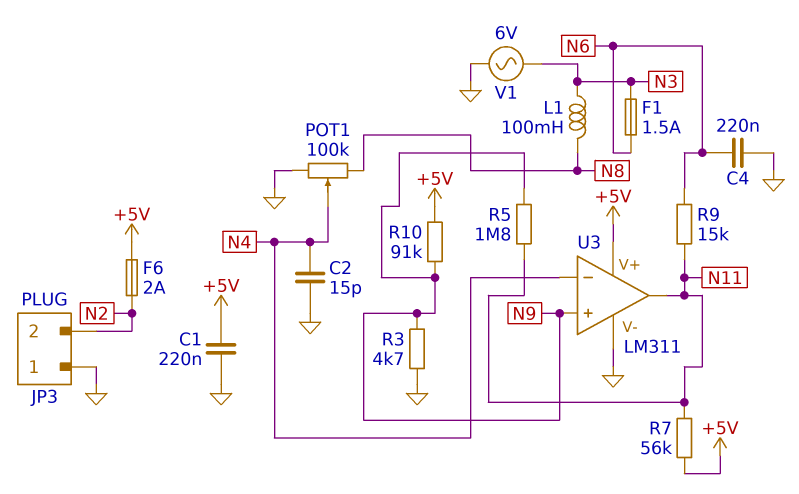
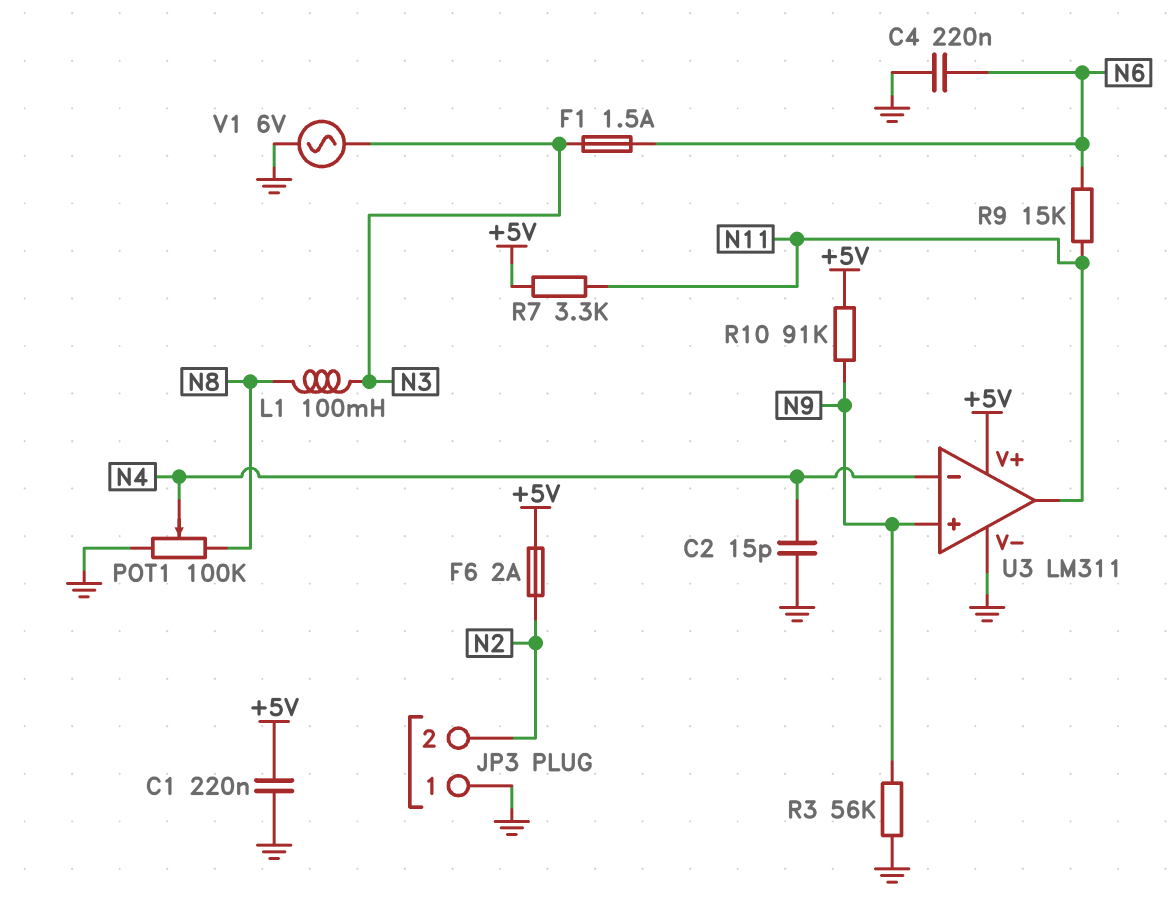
R3: 4.7k (GND, N9) -> 56k (GND, N9)
R5: 1.8M (N9, N11) -> none
R7: 56k (+5V, N11) -> 3.3k (+5V, N11)

